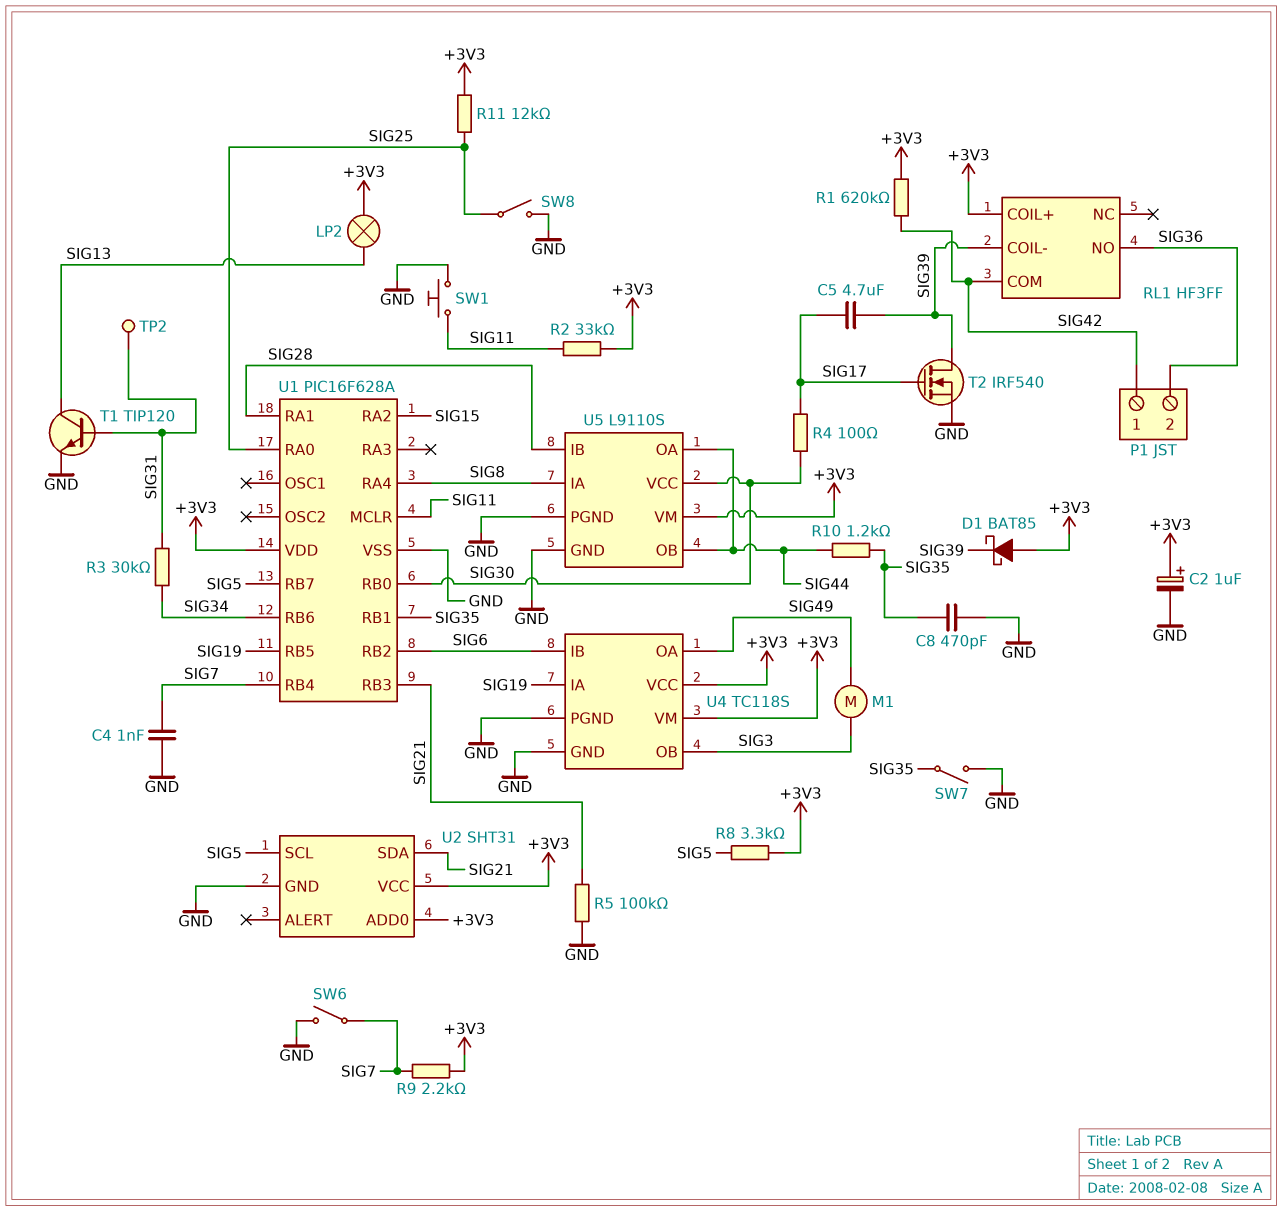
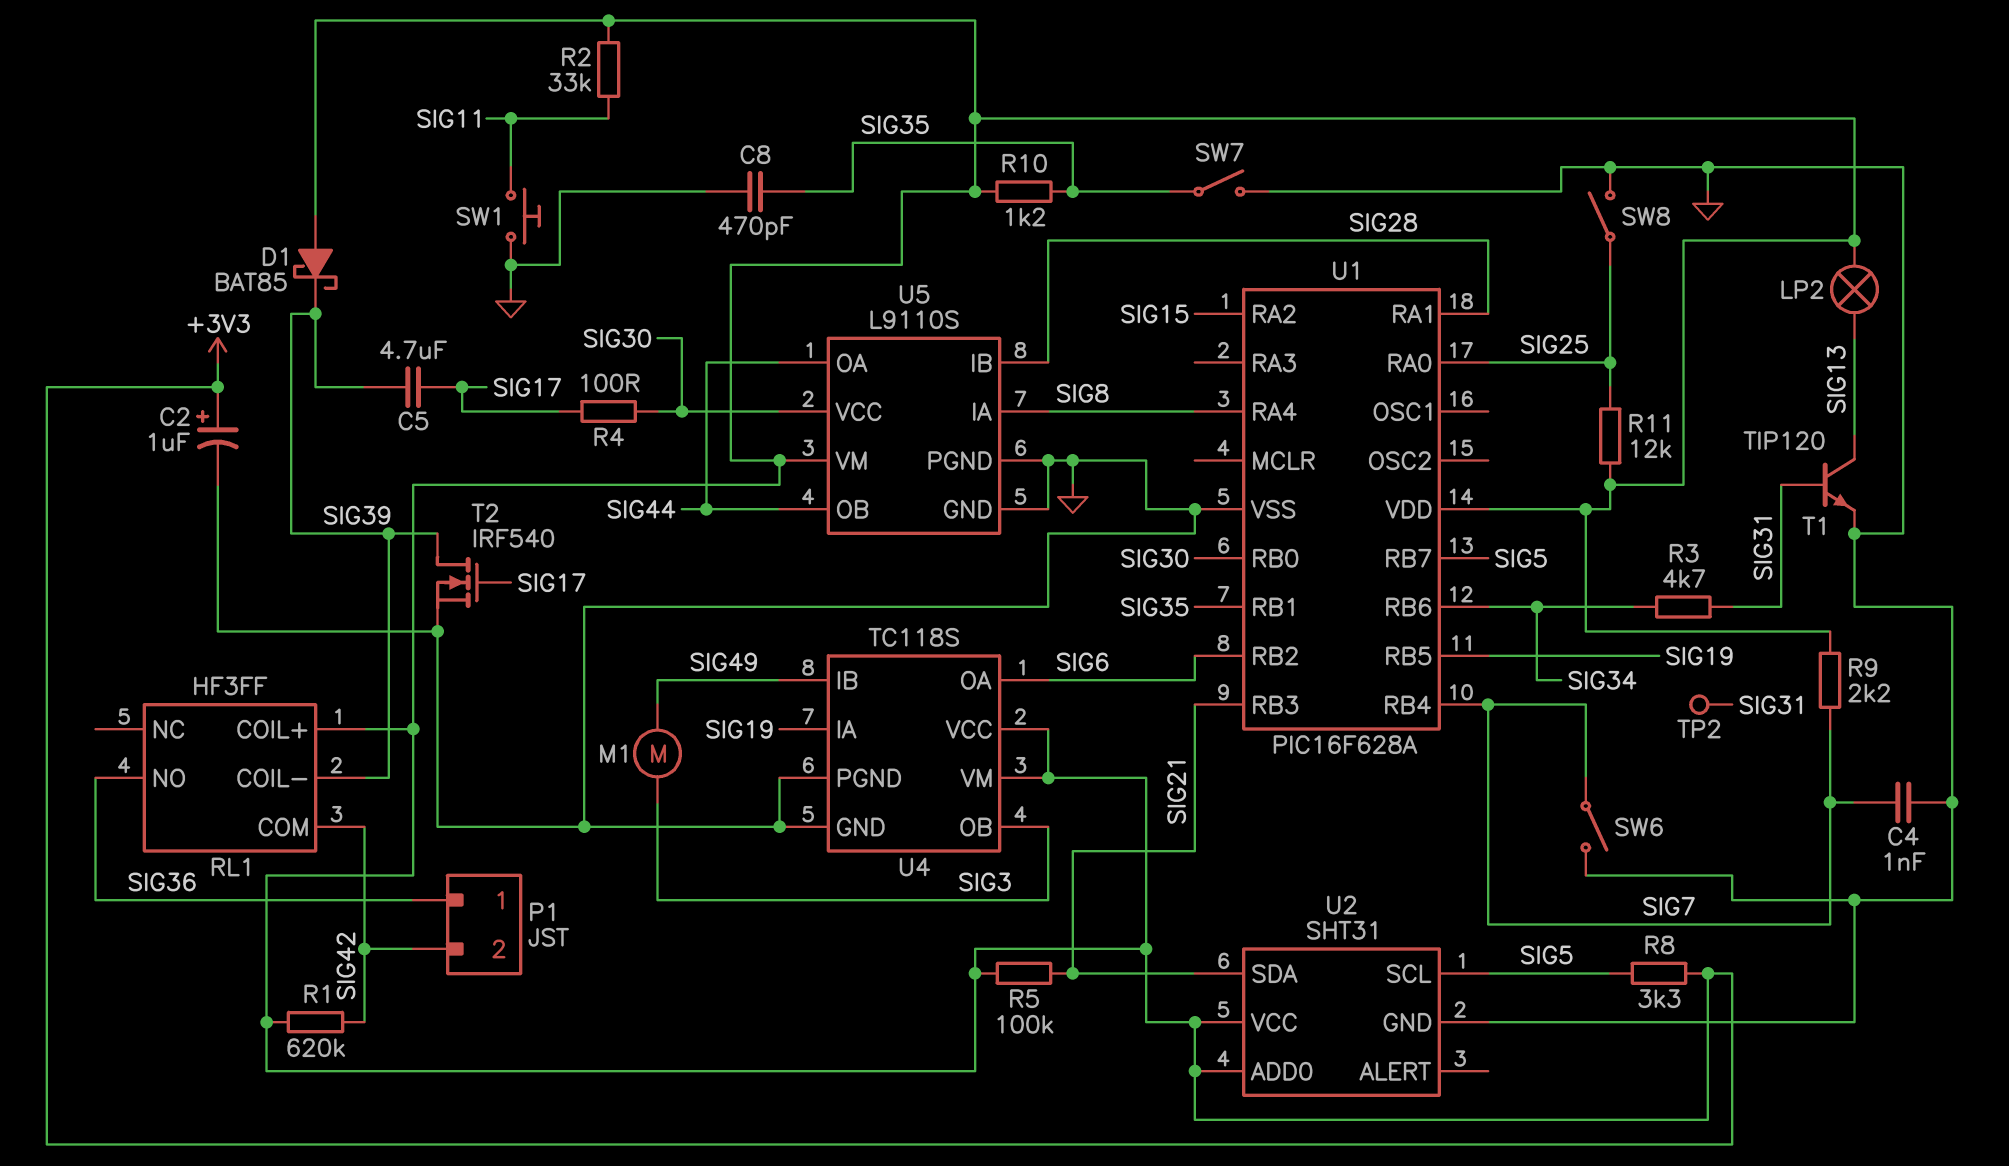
P1 pin 1: SIG42 -> SIG36
P1 pin 2: SIG36 -> SIG42
R3: 30k (SIG31, SIG34) -> 4.7k (SIG31, SIG34)
R5: 100k (GND, SIG21) -> 100k (+3V3, SIG21)
R10: 1.2k (SIG35, SIG44) -> 1.2k (+3V3, SIG35)
U1 pin MCLR: SIG11 -> none
U4 pin IB: SIG6 -> SIG49
U4 pin OA: SIG49 -> SIG6

